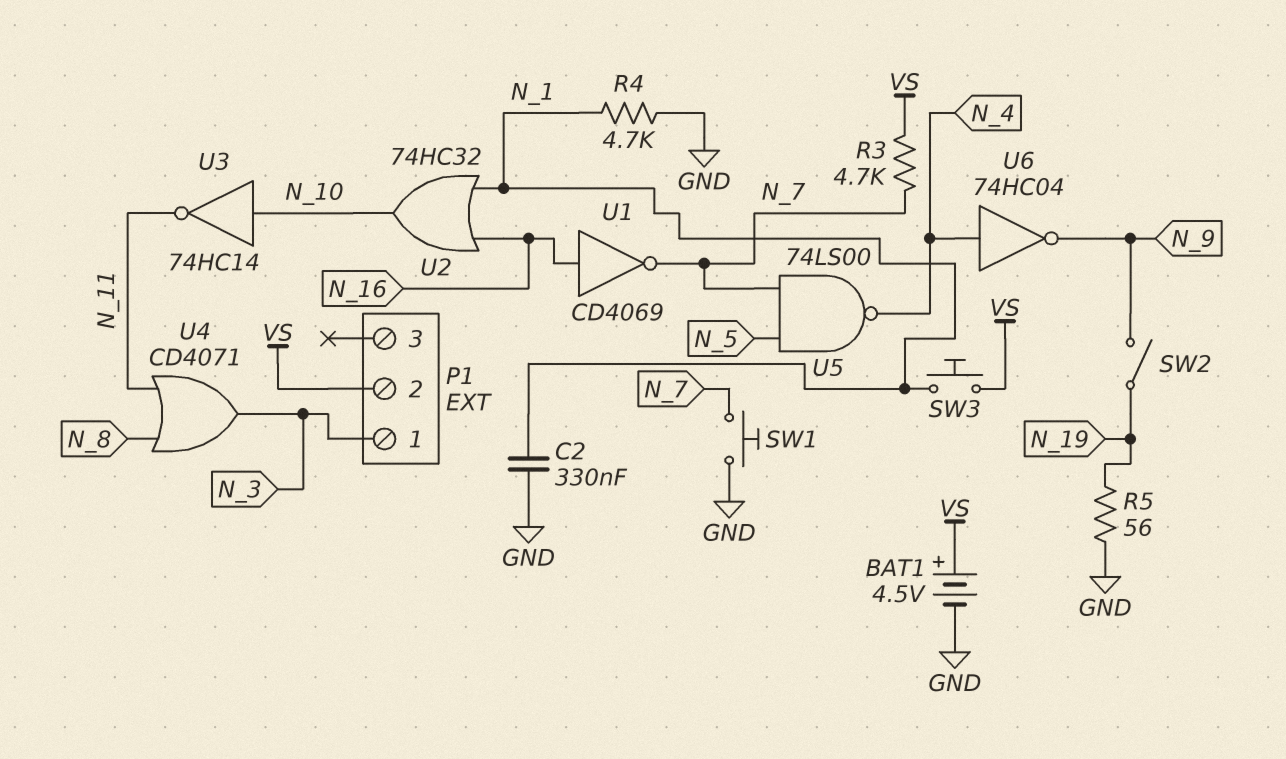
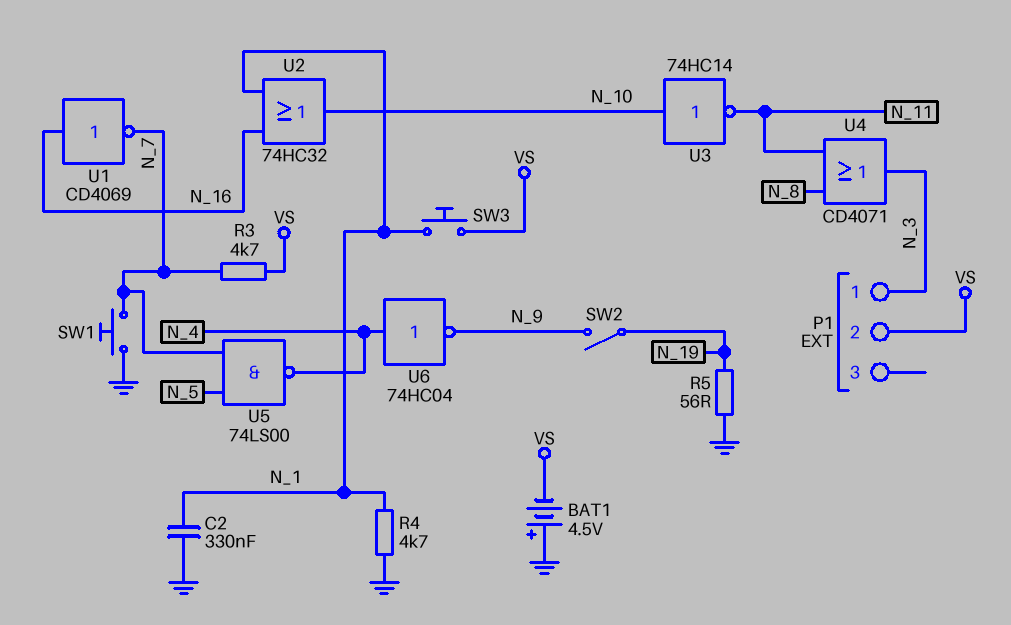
BAT1: 4.5V (plus VS, minus GND) -> 4.5V (plus GND, minus VS)

